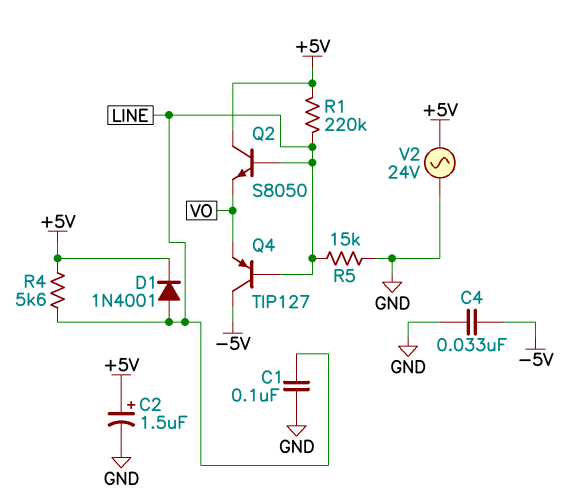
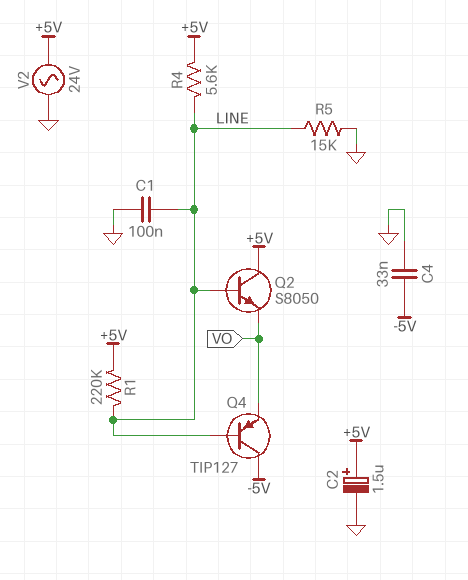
D1: diode 1N4001 (A LINE, K +5V) -> none

